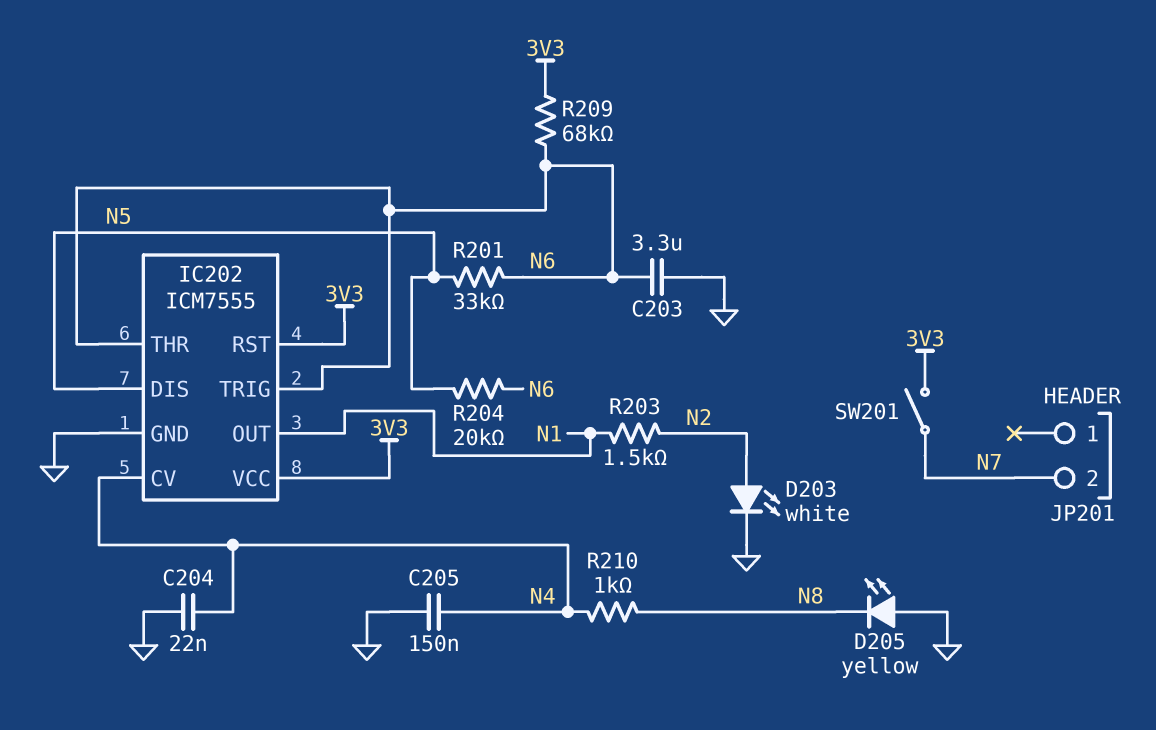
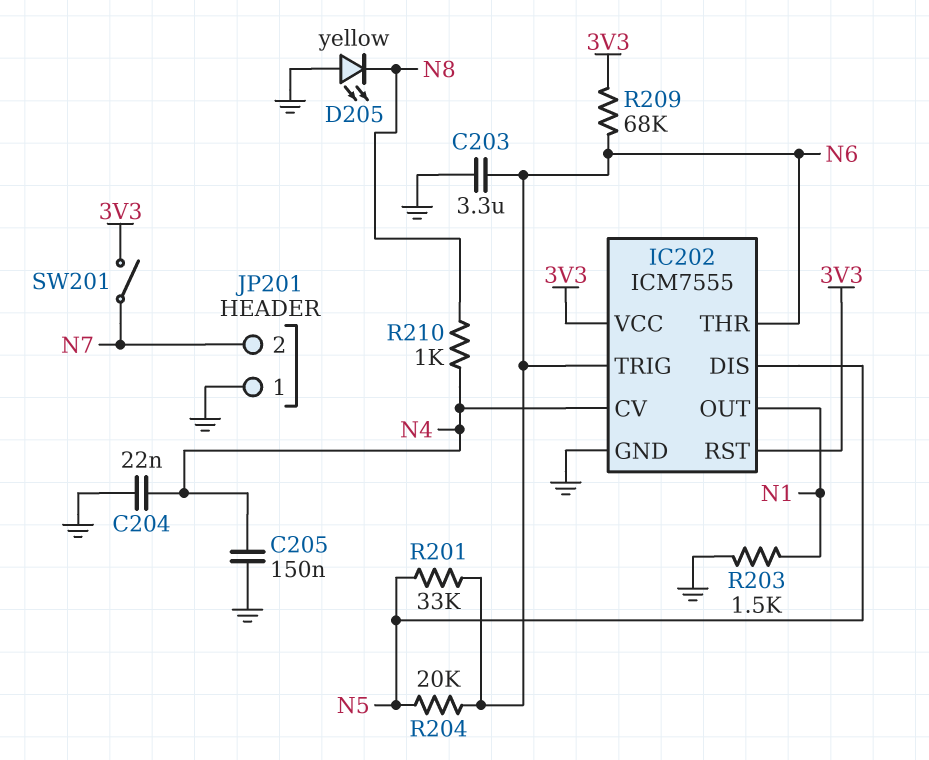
D203: LED white (A N2, K GND) -> none
JP201 pin 1: none -> GND
R203: 1.5k (N1, N2) -> 1.5k (GND, N1)

